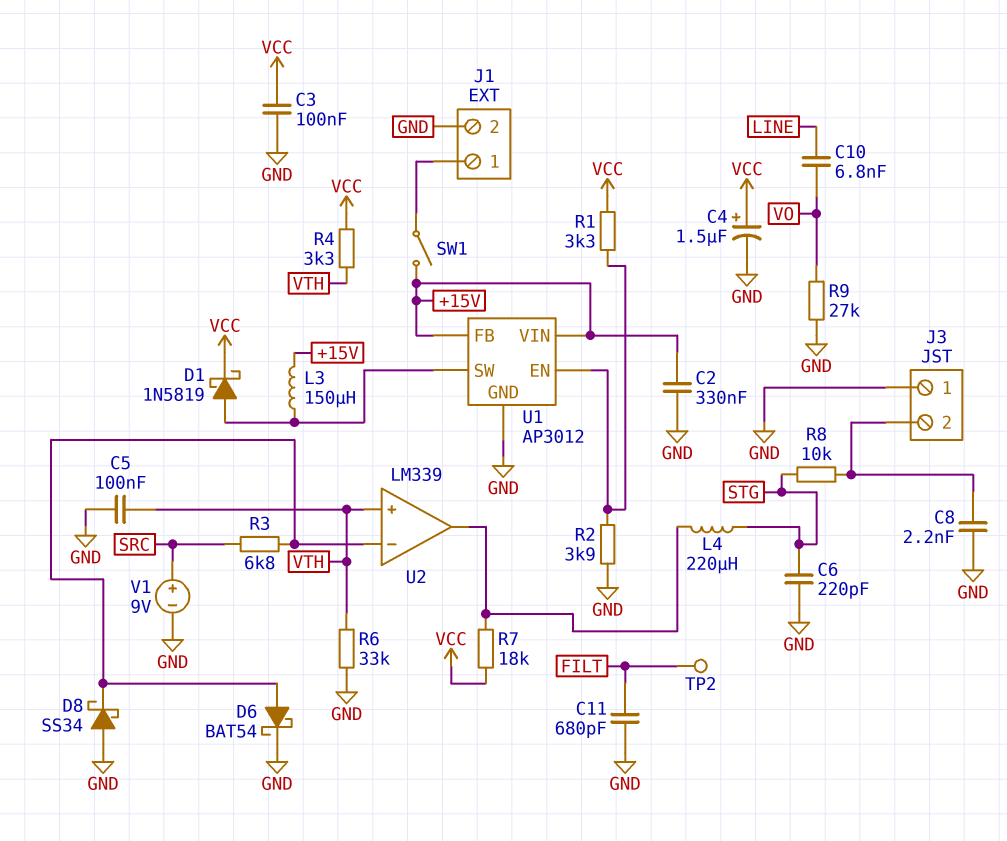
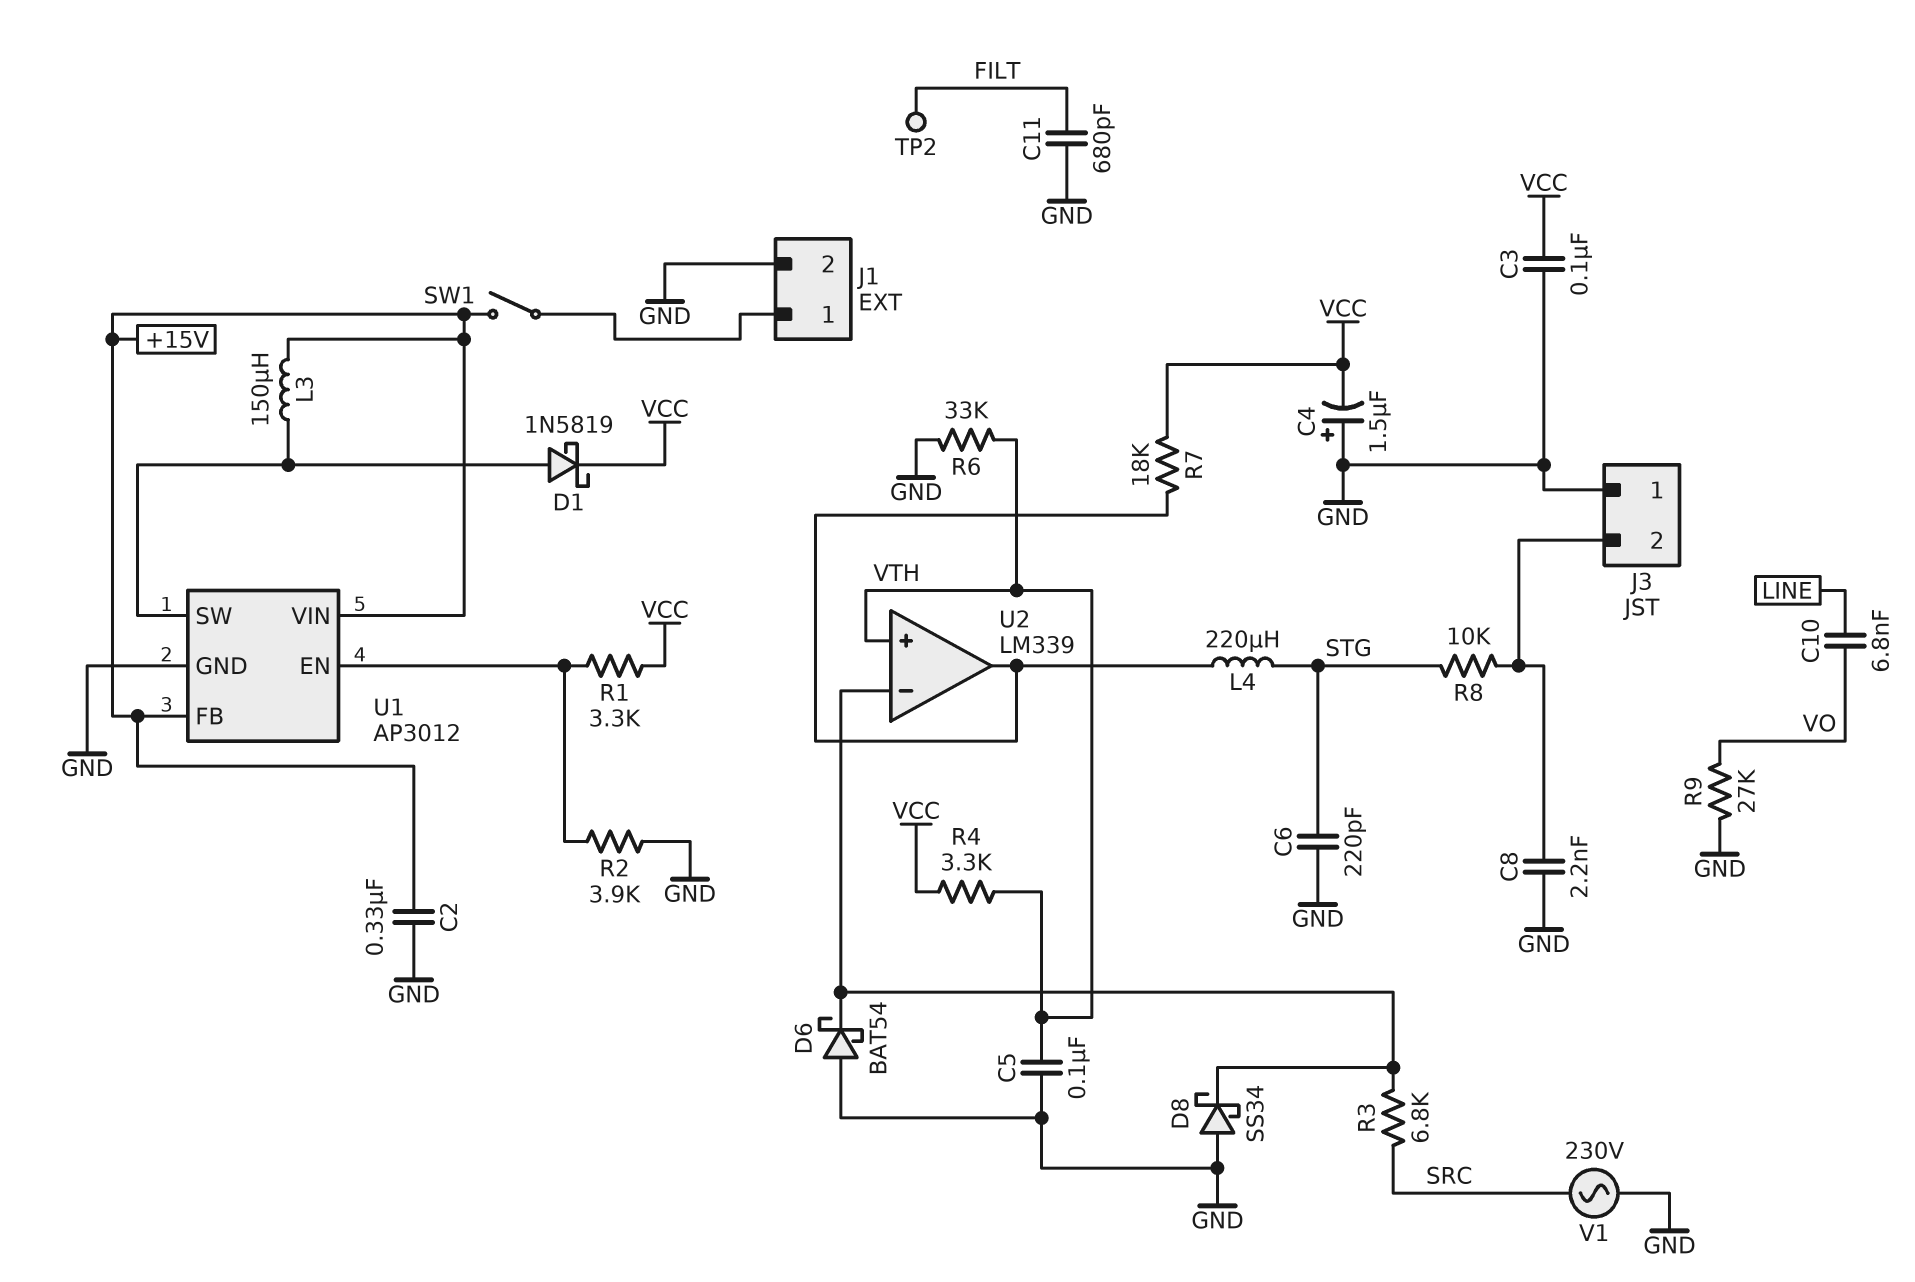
C4: 1.5uF (plus VCC, minus GND) -> 1.5uF (plus GND, minus VCC)
D6: schottky BAT54 (A U2/in-, K GND) -> schottky BAT54 (A GND, K U2/in-)
V1: 9V (plus SRC, minus GND) -> AC 230V (GND, SRC)

